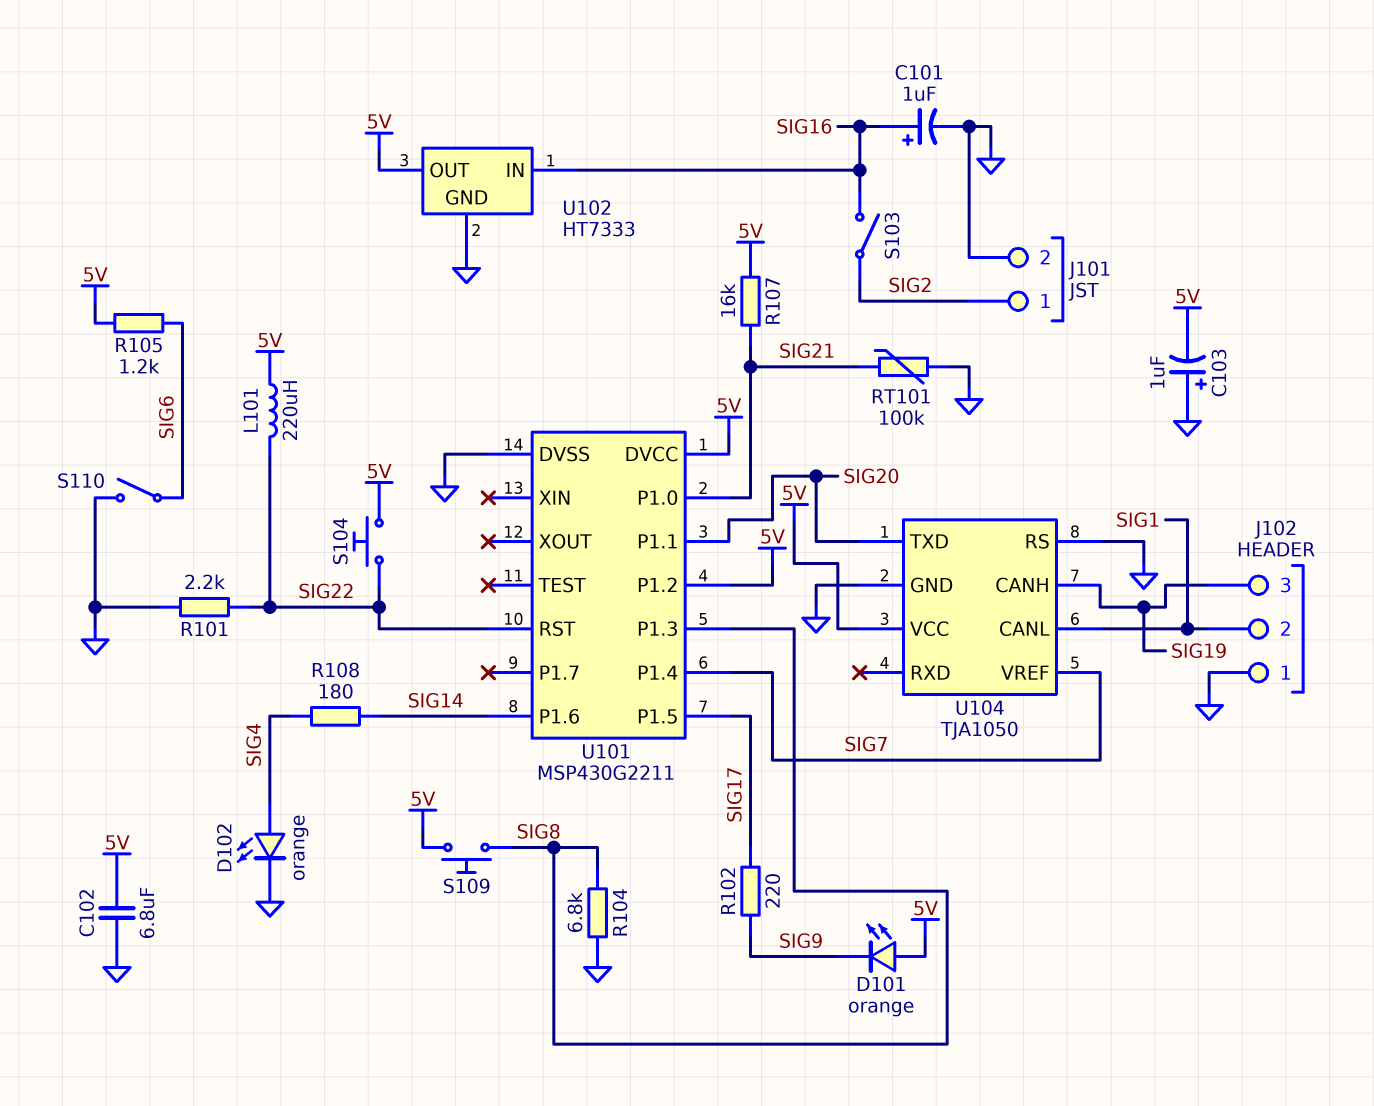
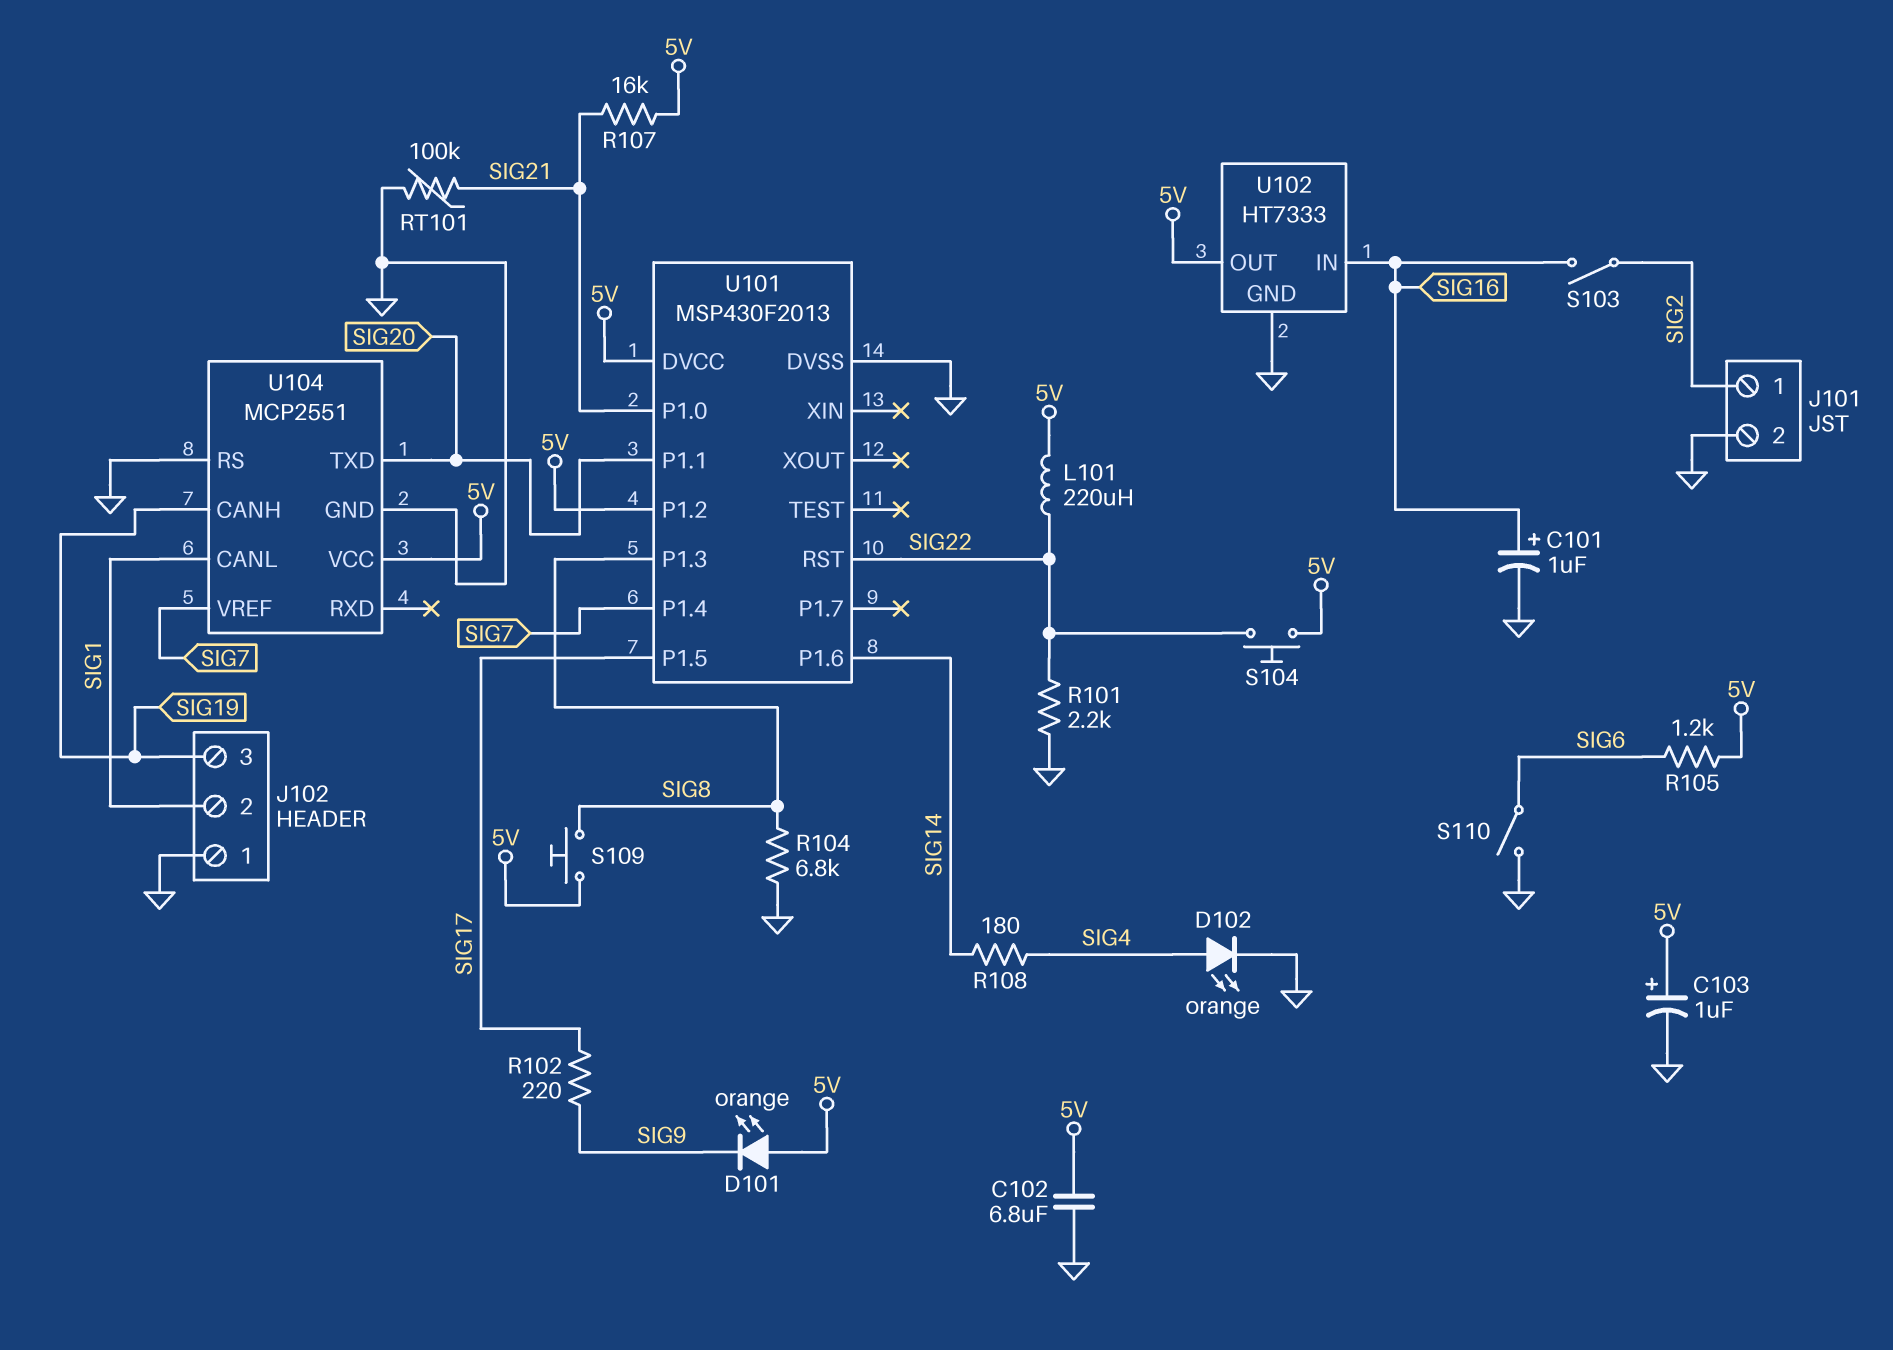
C103: 1uF (plus GND, minus 5V) -> 1uF (plus 5V, minus GND)
U101: MSP430G2211 -> MSP430F2013
U104: TJA1050 -> MCP2551

